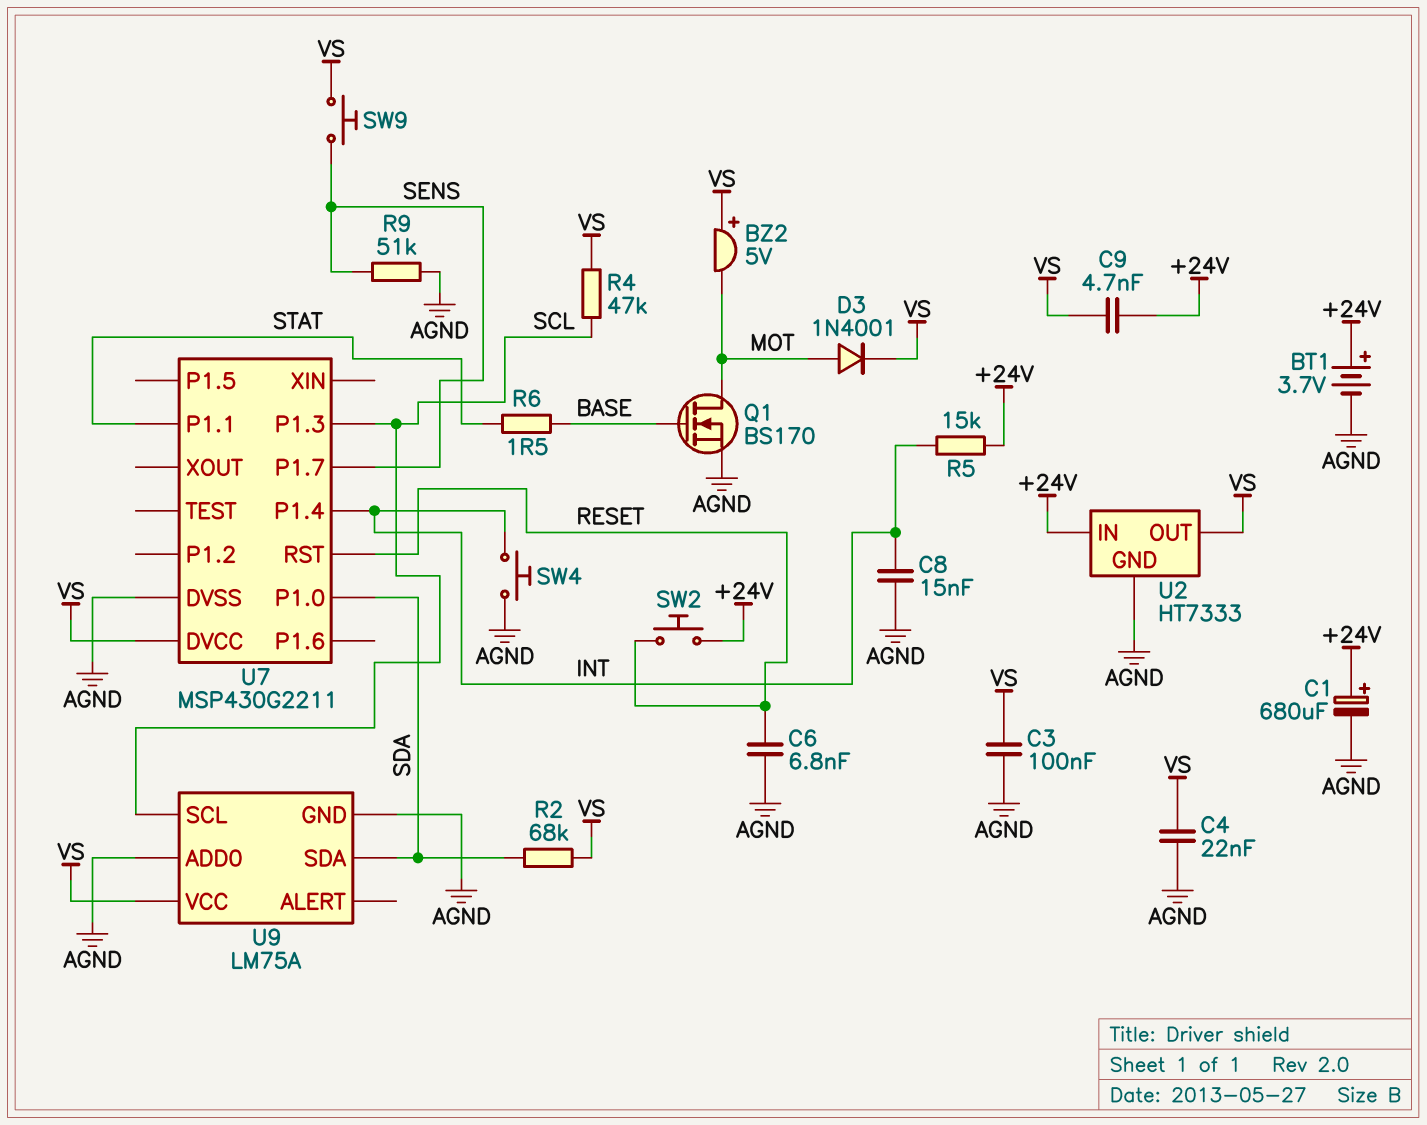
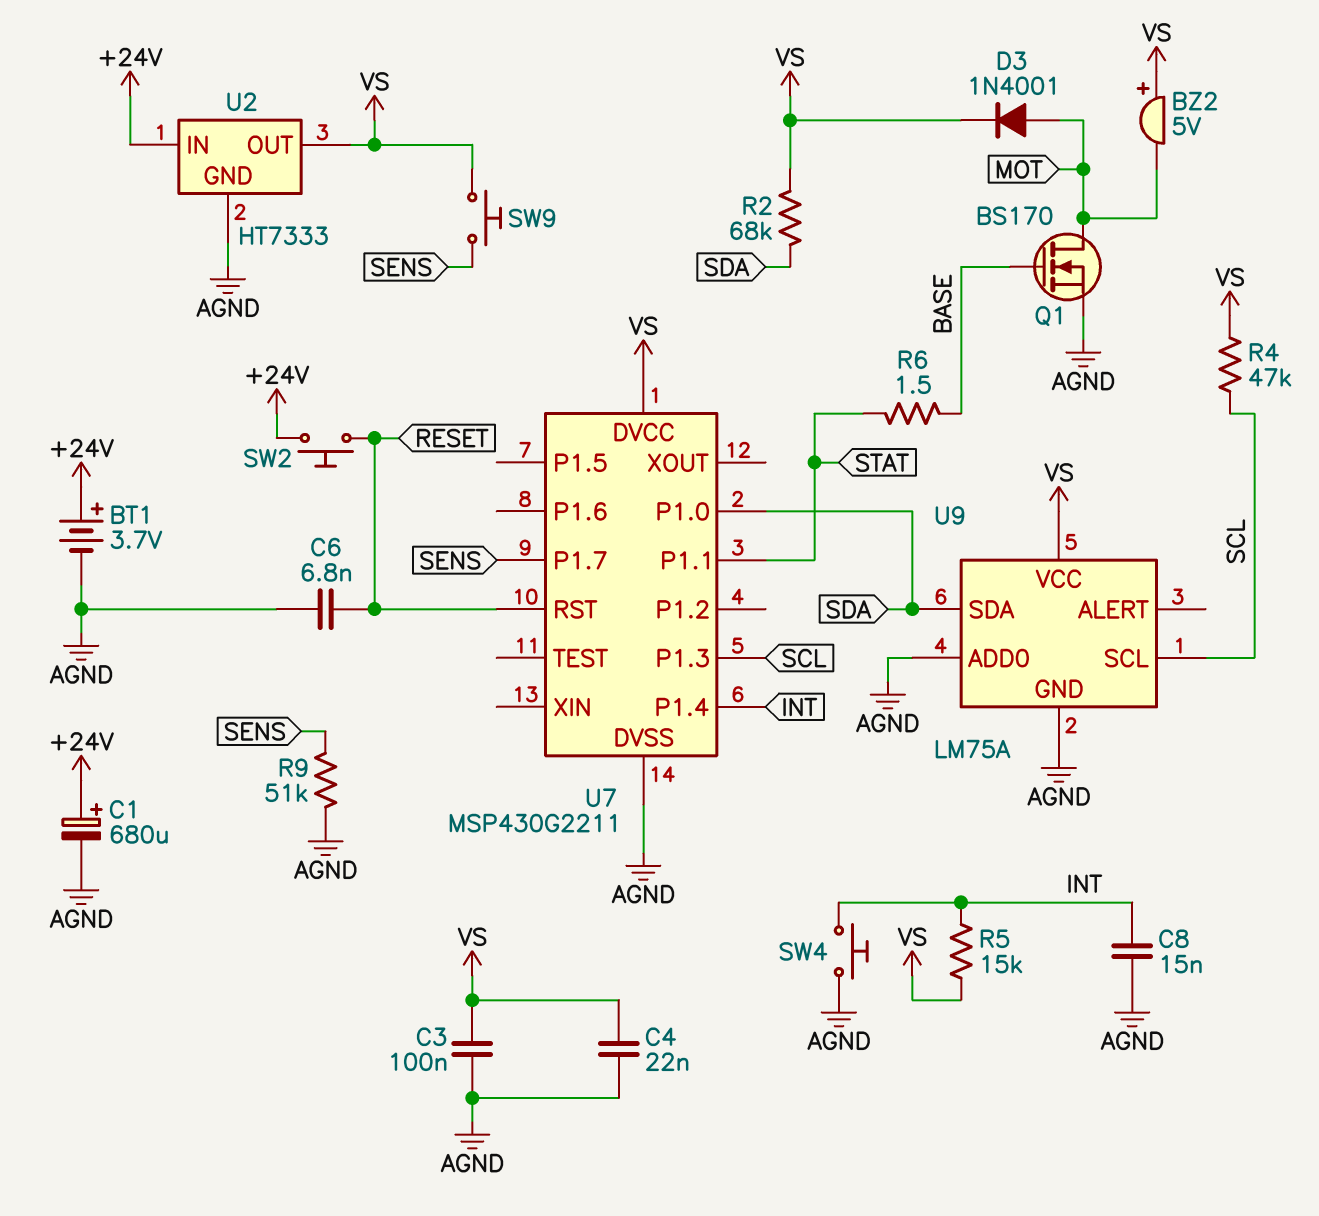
C9: 4.7nF (+24V, VS) -> none
R5: 15k (+24V, INT) -> 15k (INT, VS)

